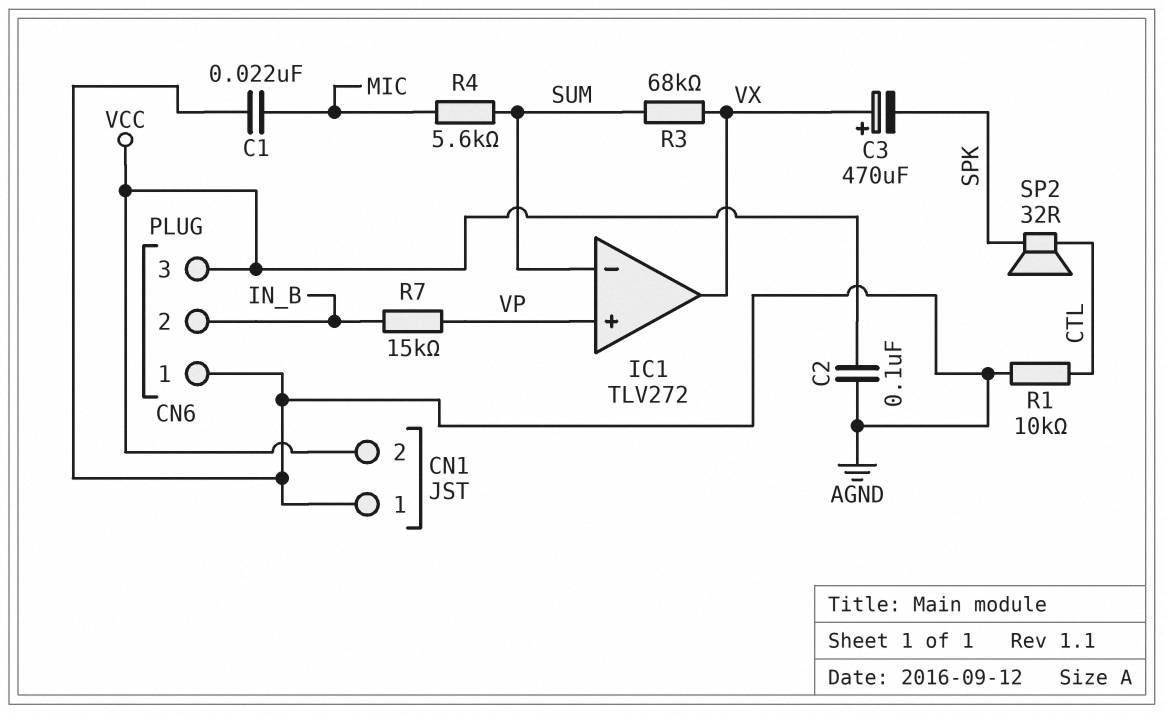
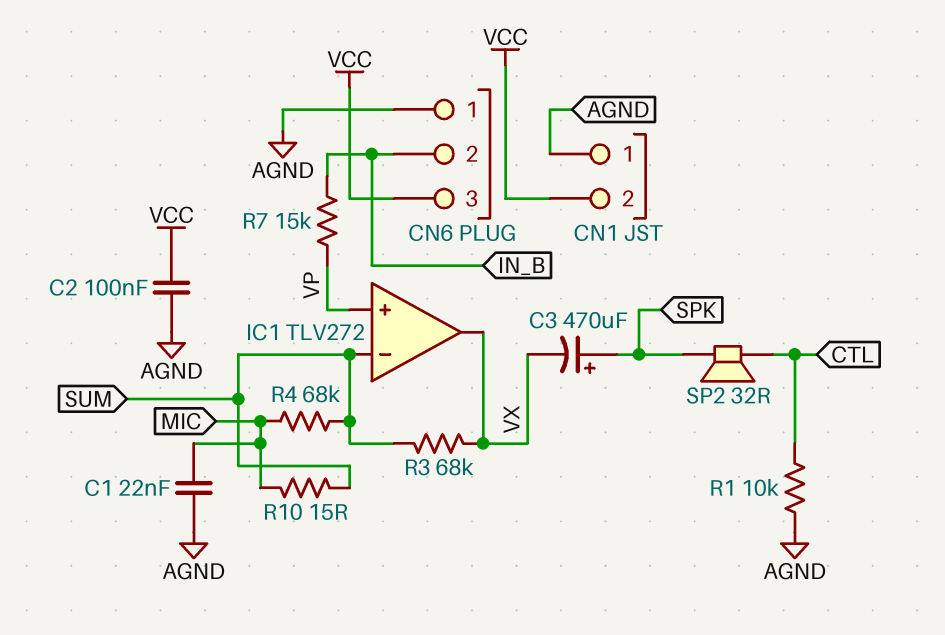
C3: 470uF (plus VX, minus SPK) -> 470uF (plus SPK, minus VX)
R4: 5.6k (MIC, SUM) -> 68k (MIC, SUM)
R10: none -> 15 (MIC, SUM)

